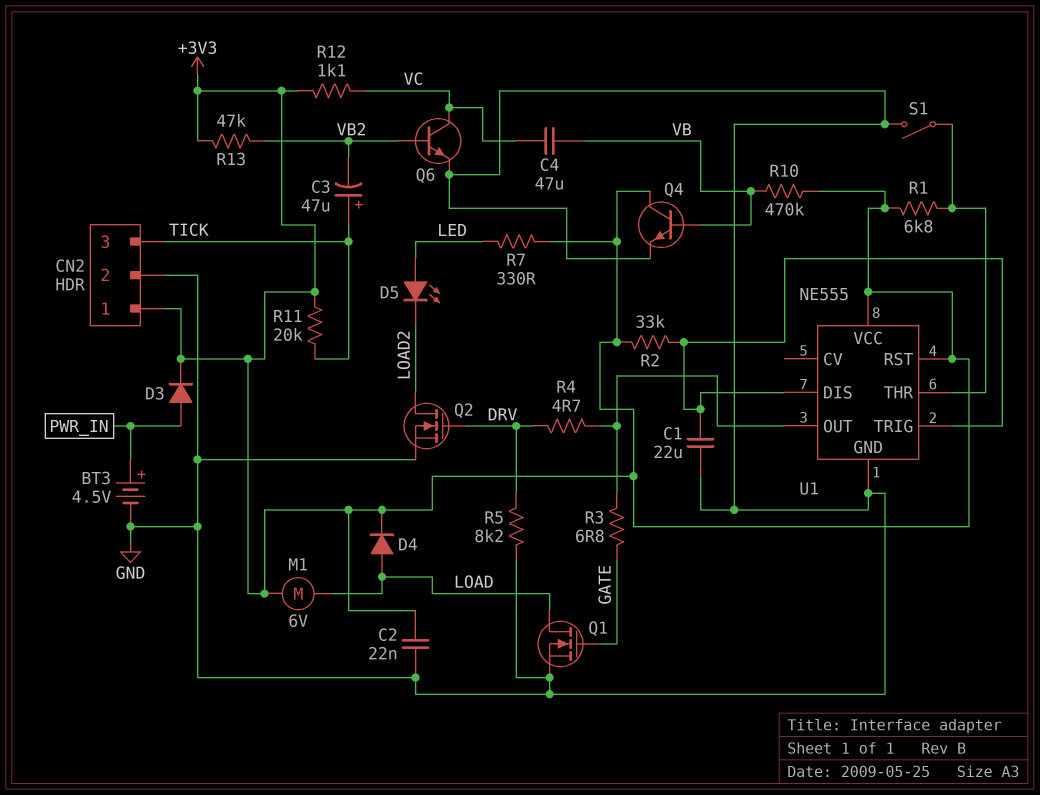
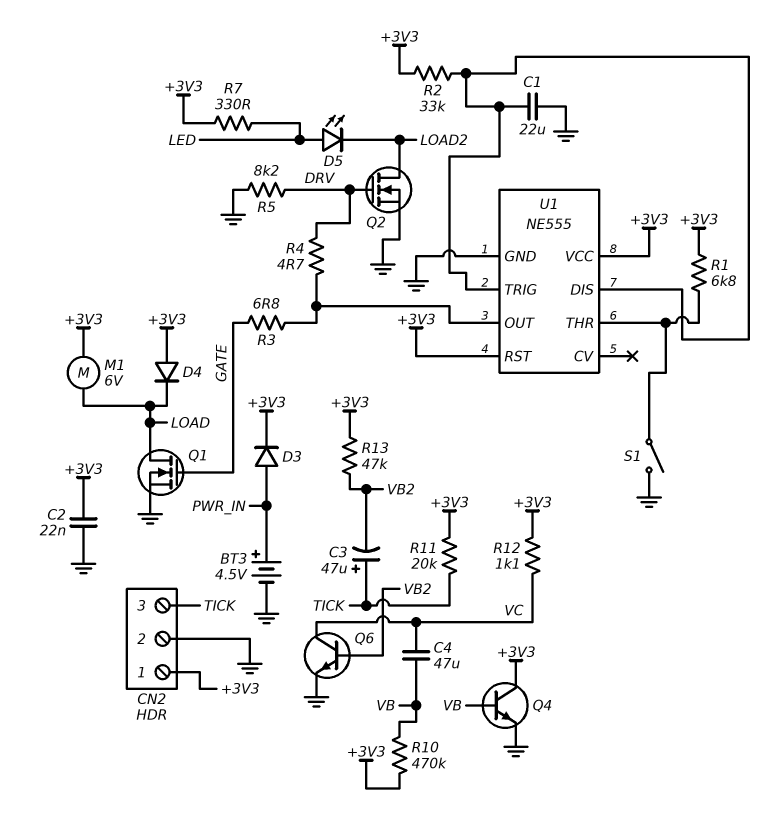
D4: diode (A LOAD, K +3V3) -> diode (A +3V3, K LOAD)

